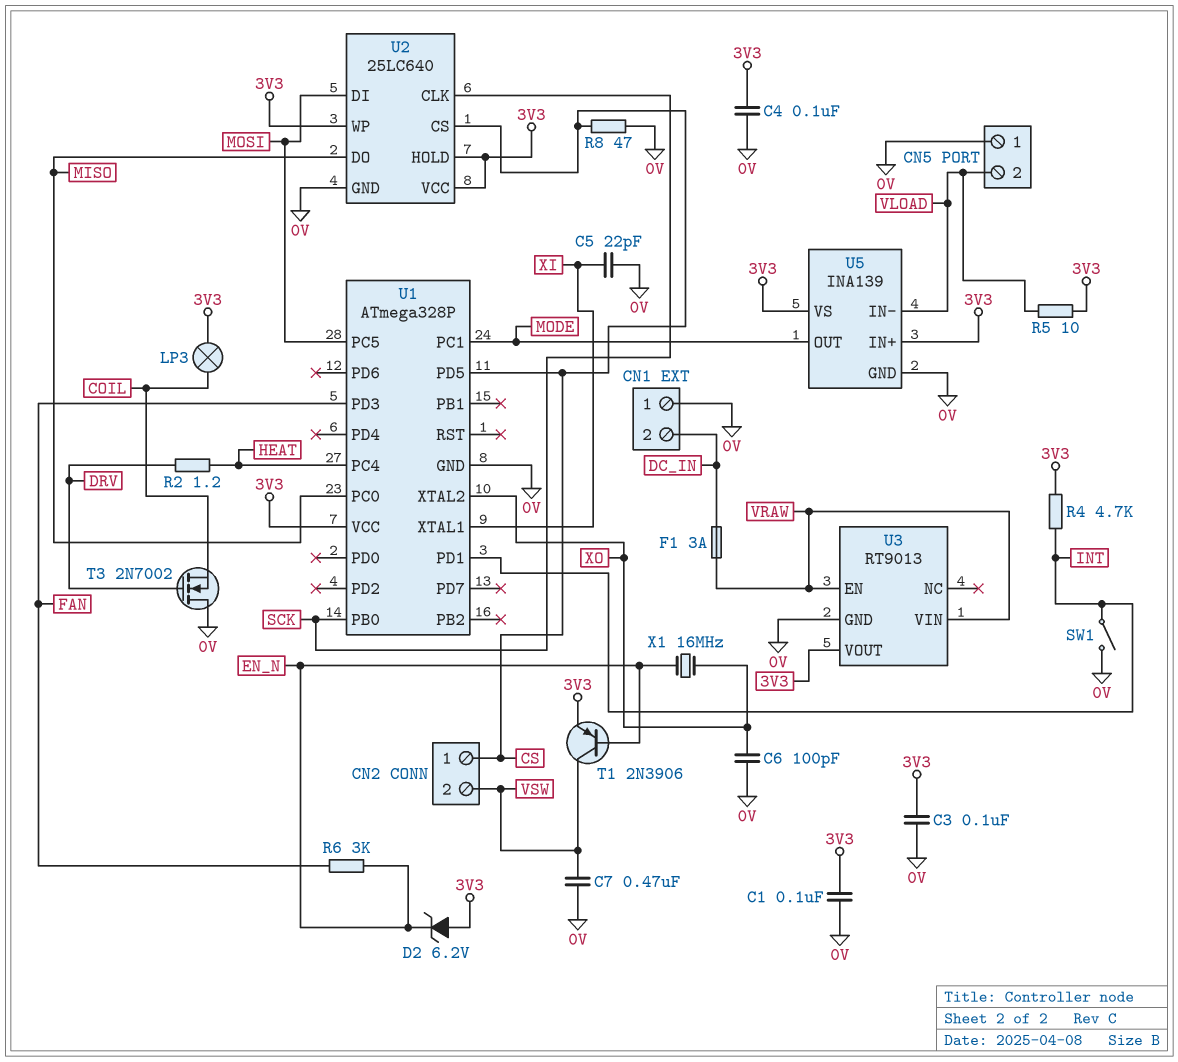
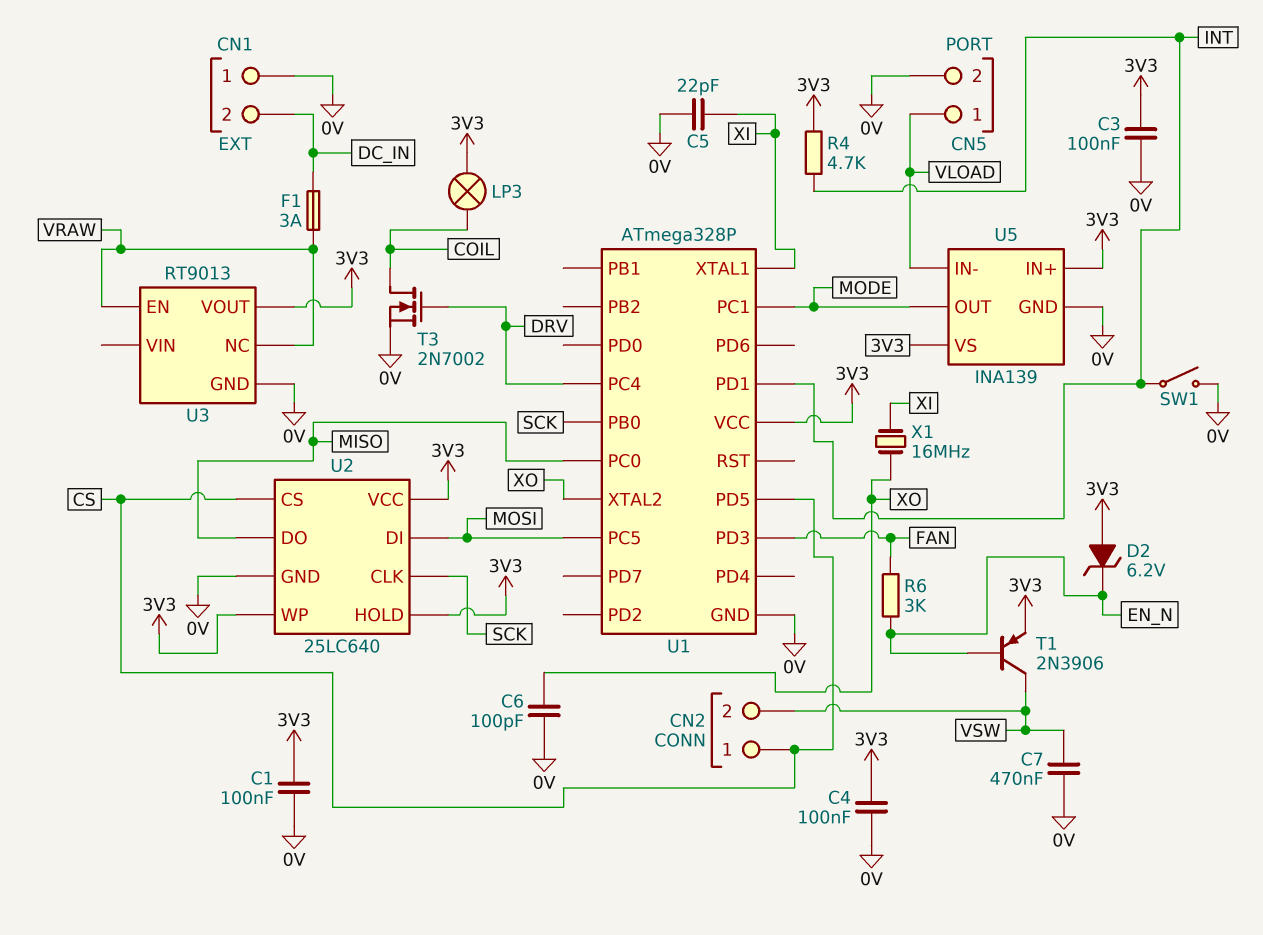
CN5 pin 1: 0V -> VLOAD
CN5 pin 2: VLOAD -> 0V
R2: 1.2 (DRV, HEAT) -> none
R5: 10 (3V3, VLOAD) -> none
R8: 47 (0V, CS) -> none
T3: NMOS 2N7002 (G DRV, D 0V, S COIL) -> NMOS 2N7002 (G DRV, D COIL, S 0V)
U1 pin PC4: HEAT -> DRV
U3 pin NC: none -> VRAW
U3 pin VIN: VRAW -> none
X1: 16MHz (EN_N, XO) -> 16MHz (XI, XO)

